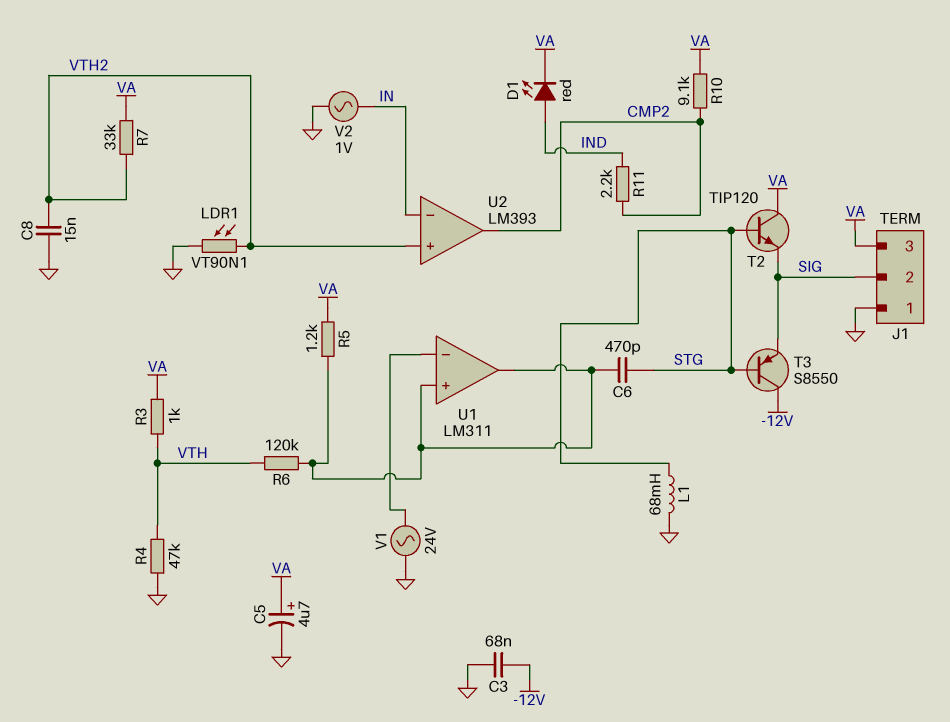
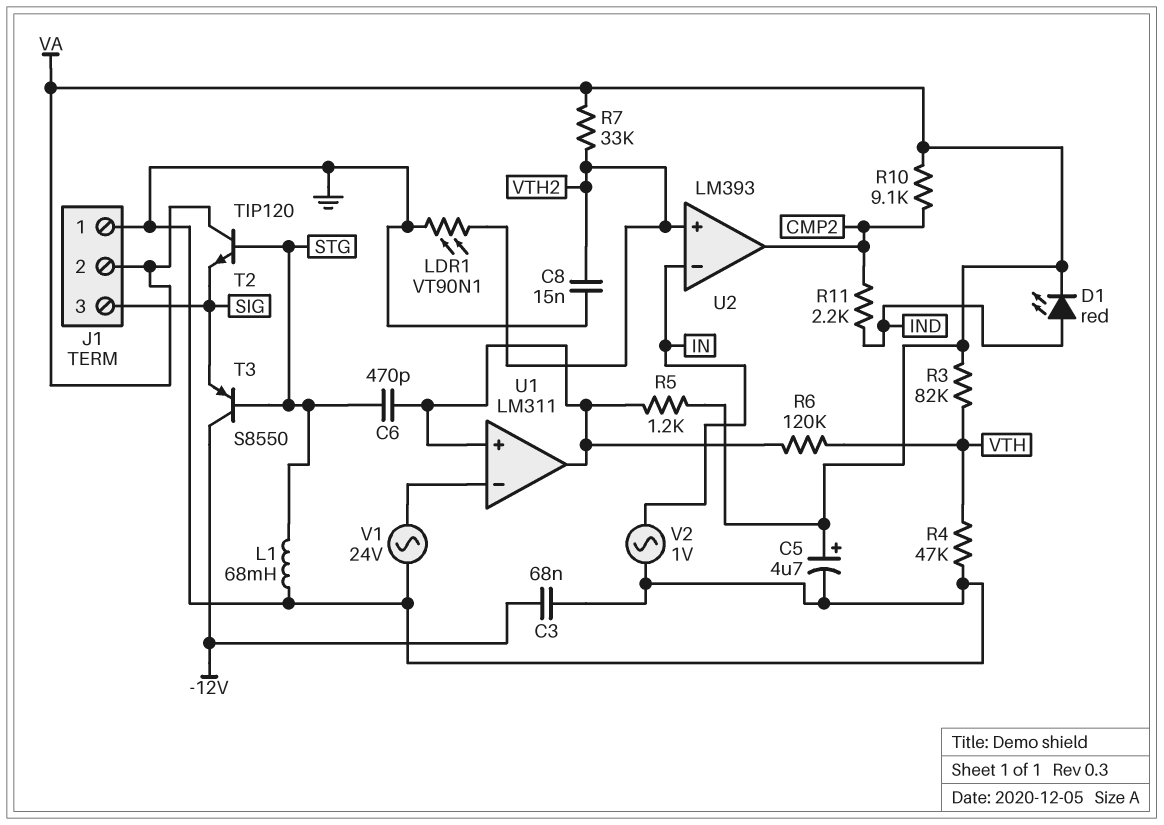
J1 pin 2: SIG -> VA
J1 pin 3: VA -> SIG
R3: 1k (VA, VTH) -> 82k (VA, VTH)

